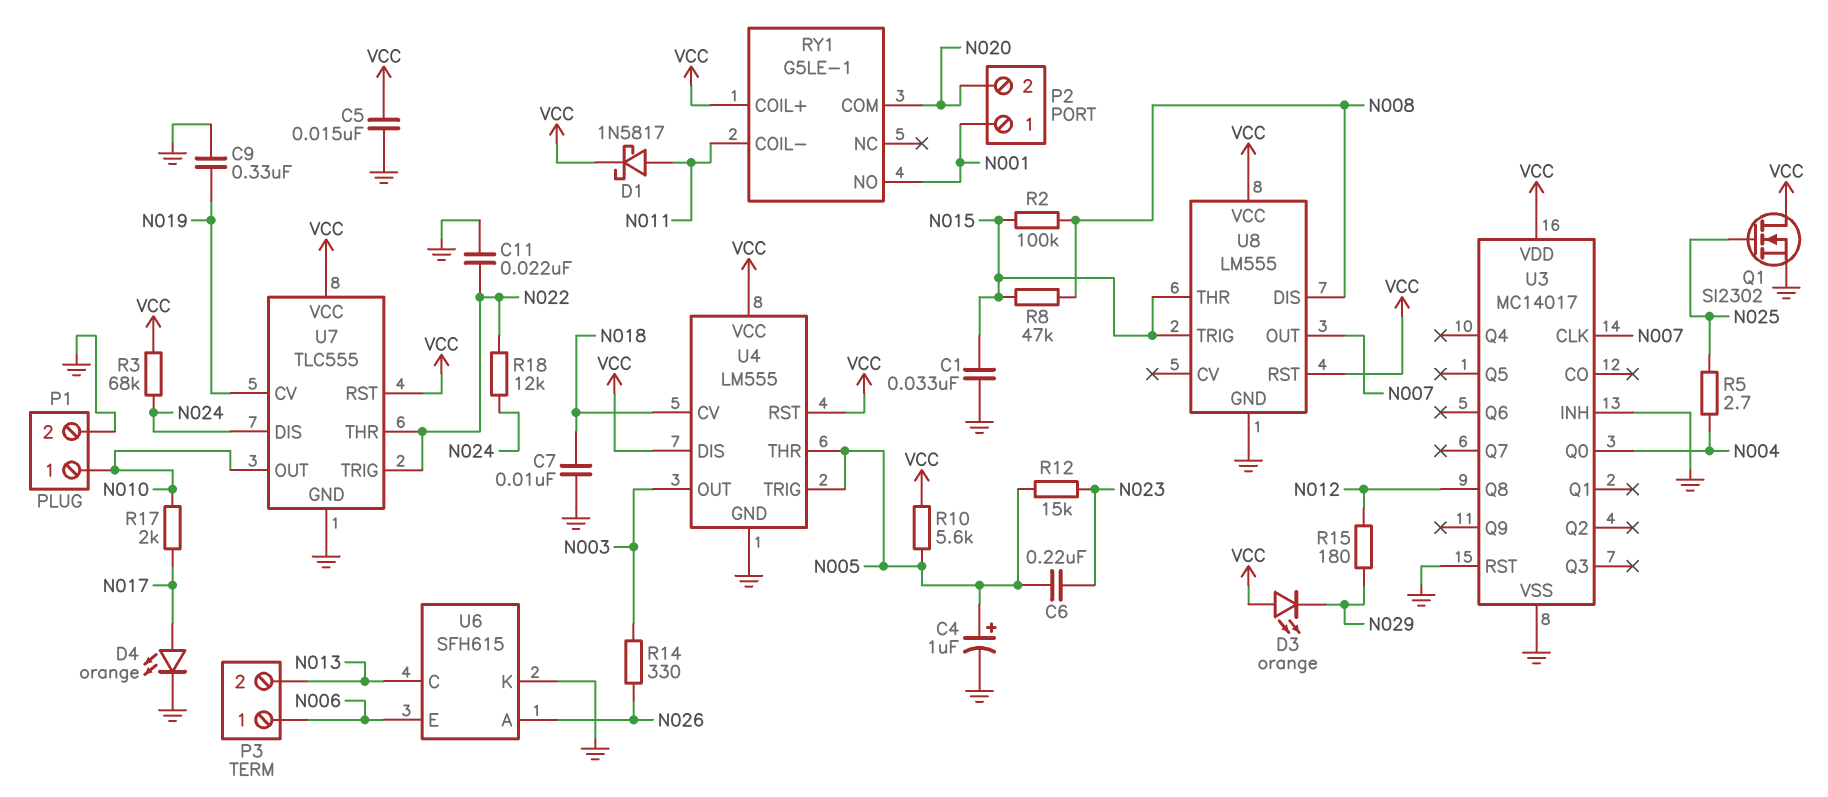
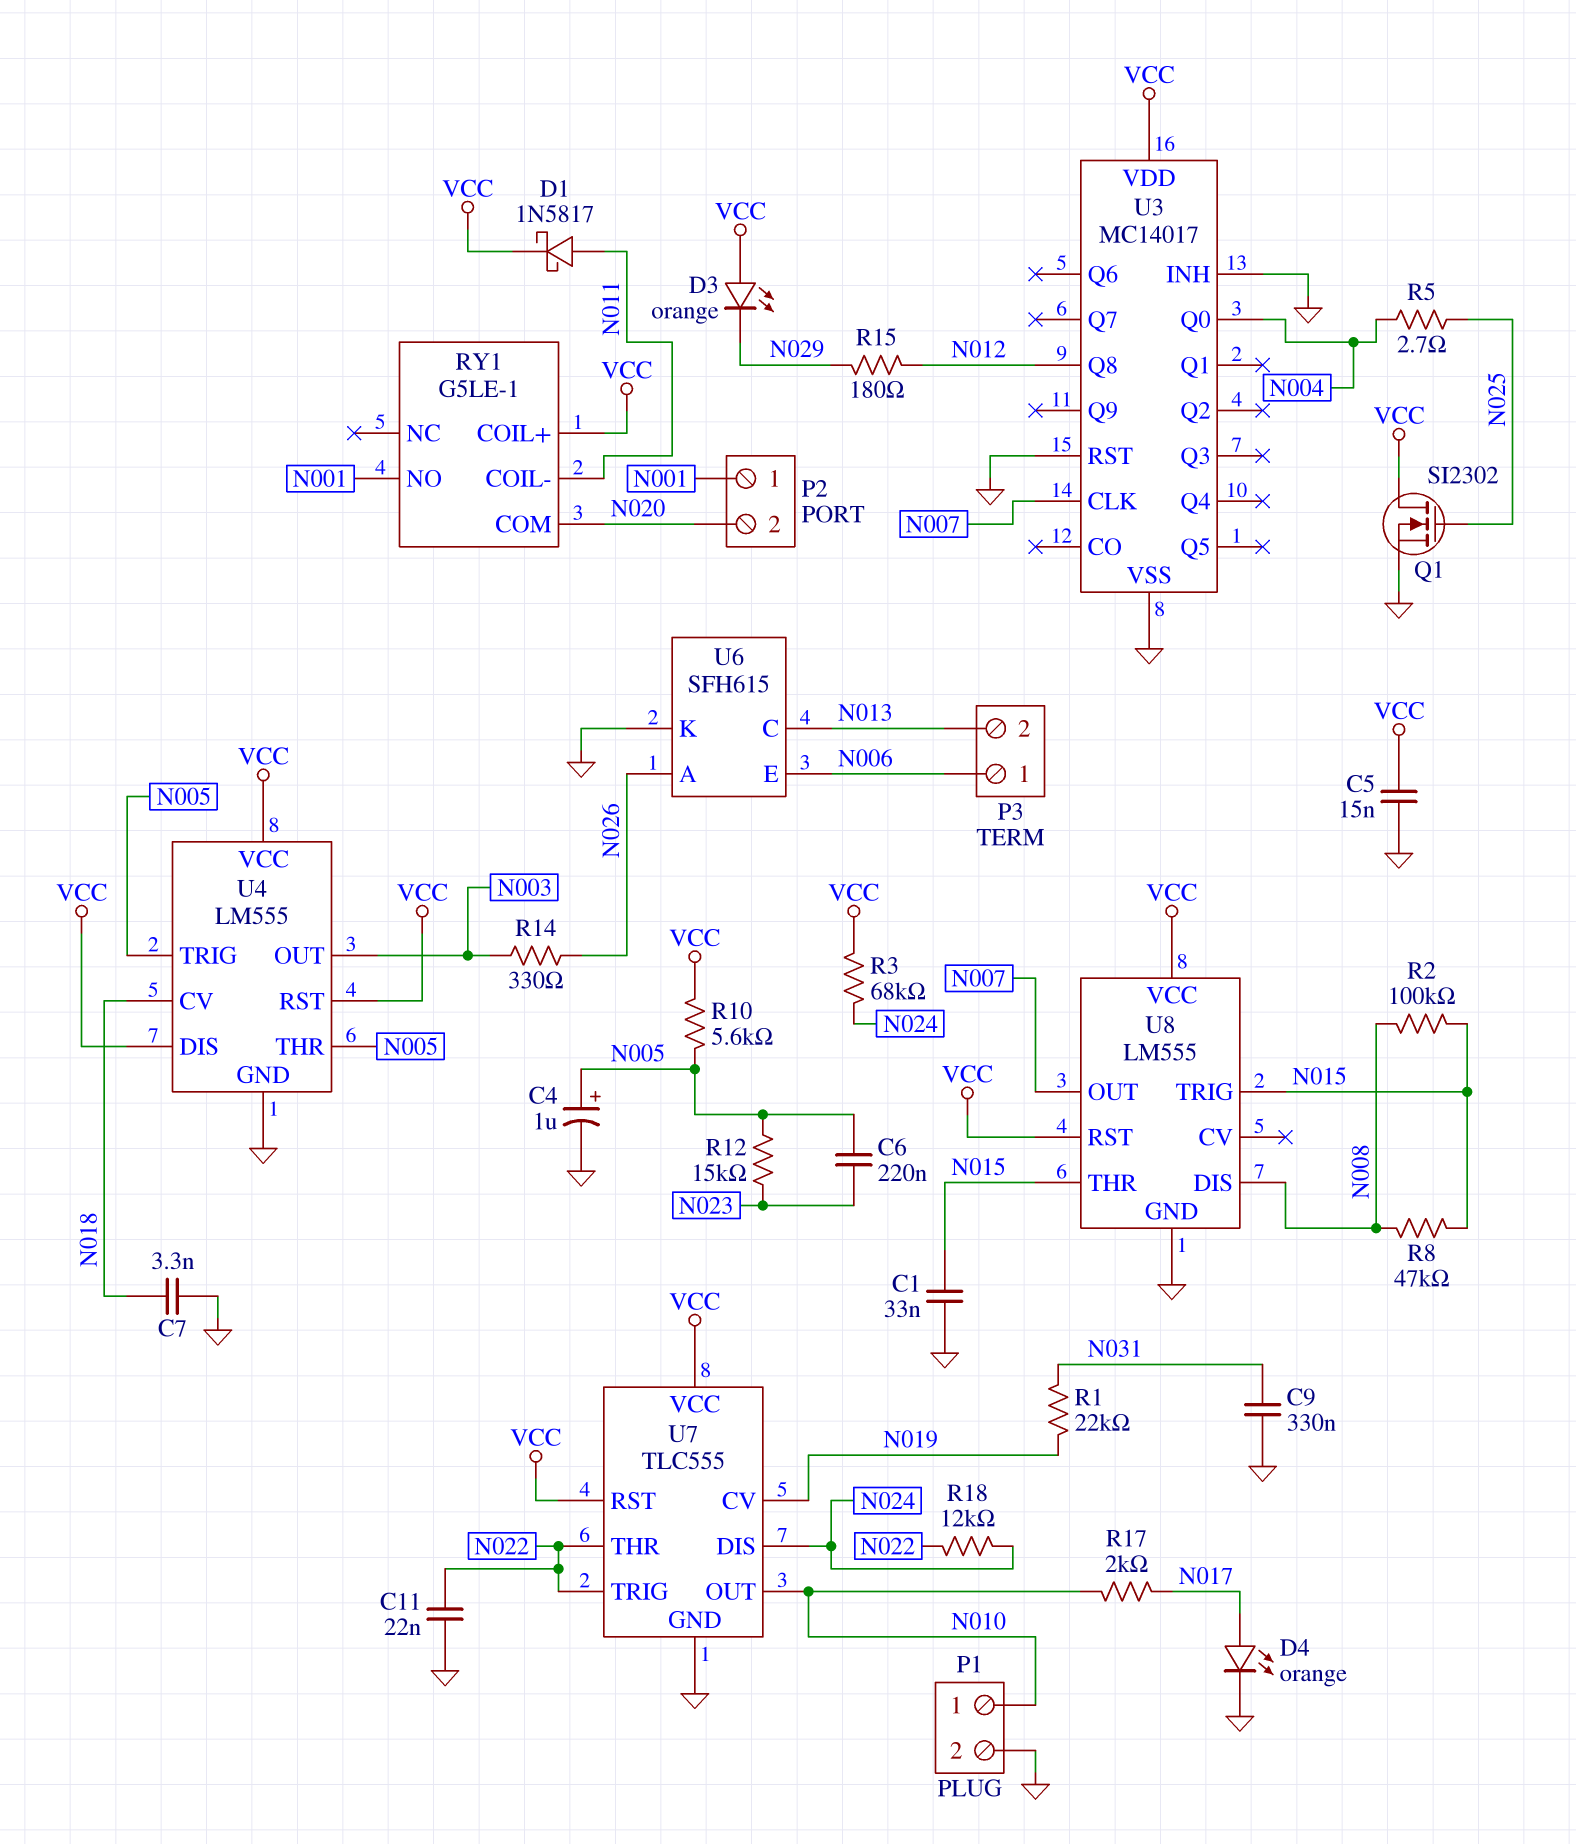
C7: 10nF (GND, N018) -> 3.3nF (GND, N018)
C9: 330nF (GND, N019) -> 330nF (GND, N031)
R1: none -> 22k (N019, N031)

